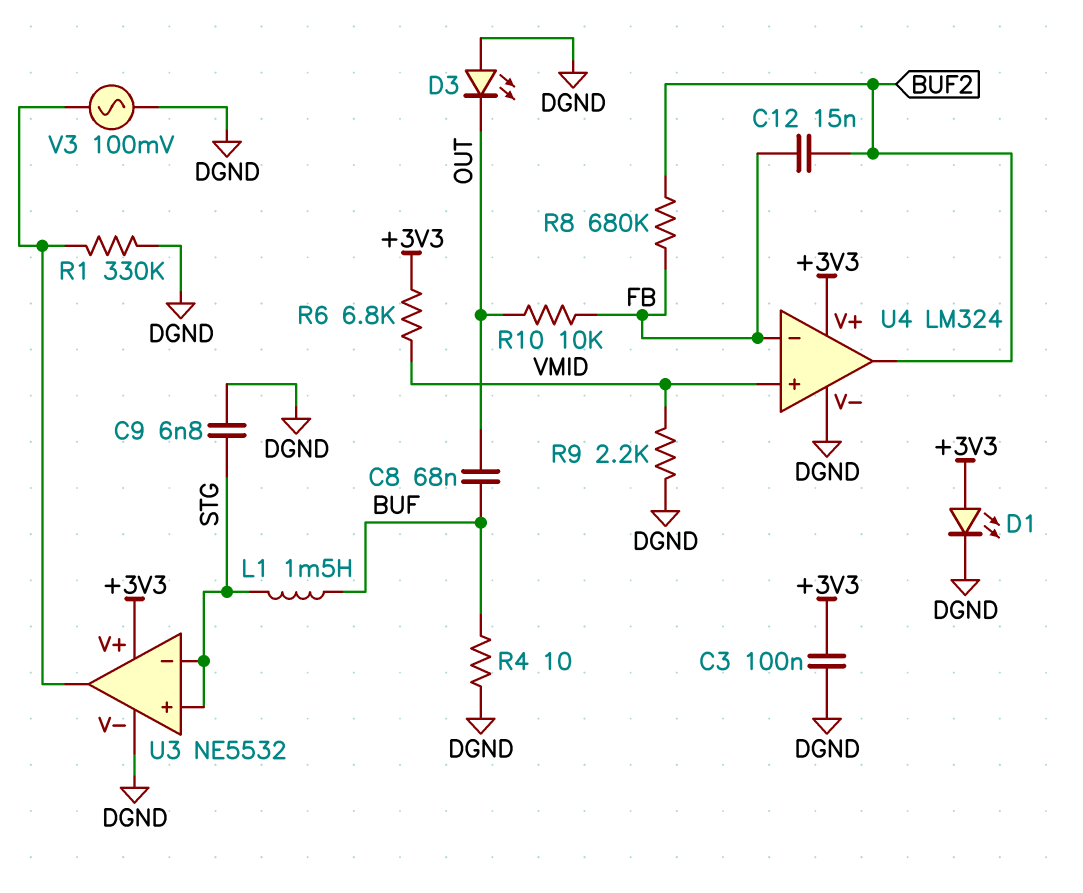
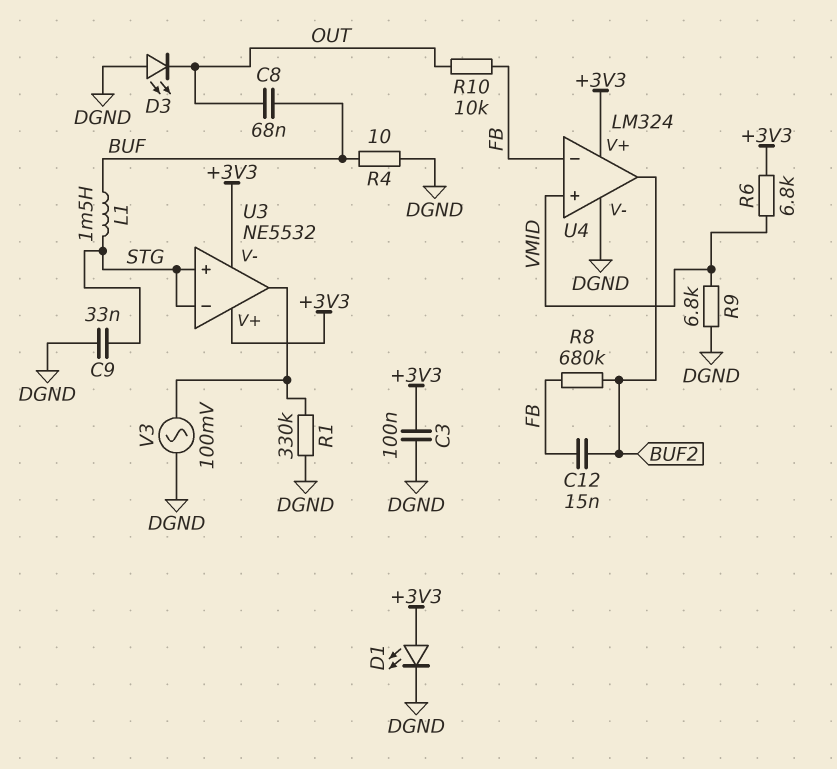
C9: 6.8nF (DGND, STG) -> 33nF (DGND, STG)
R9: 2.2k (DGND, VMID) -> 6.8k (DGND, VMID)
U3 pin V-: DGND -> +3V3

